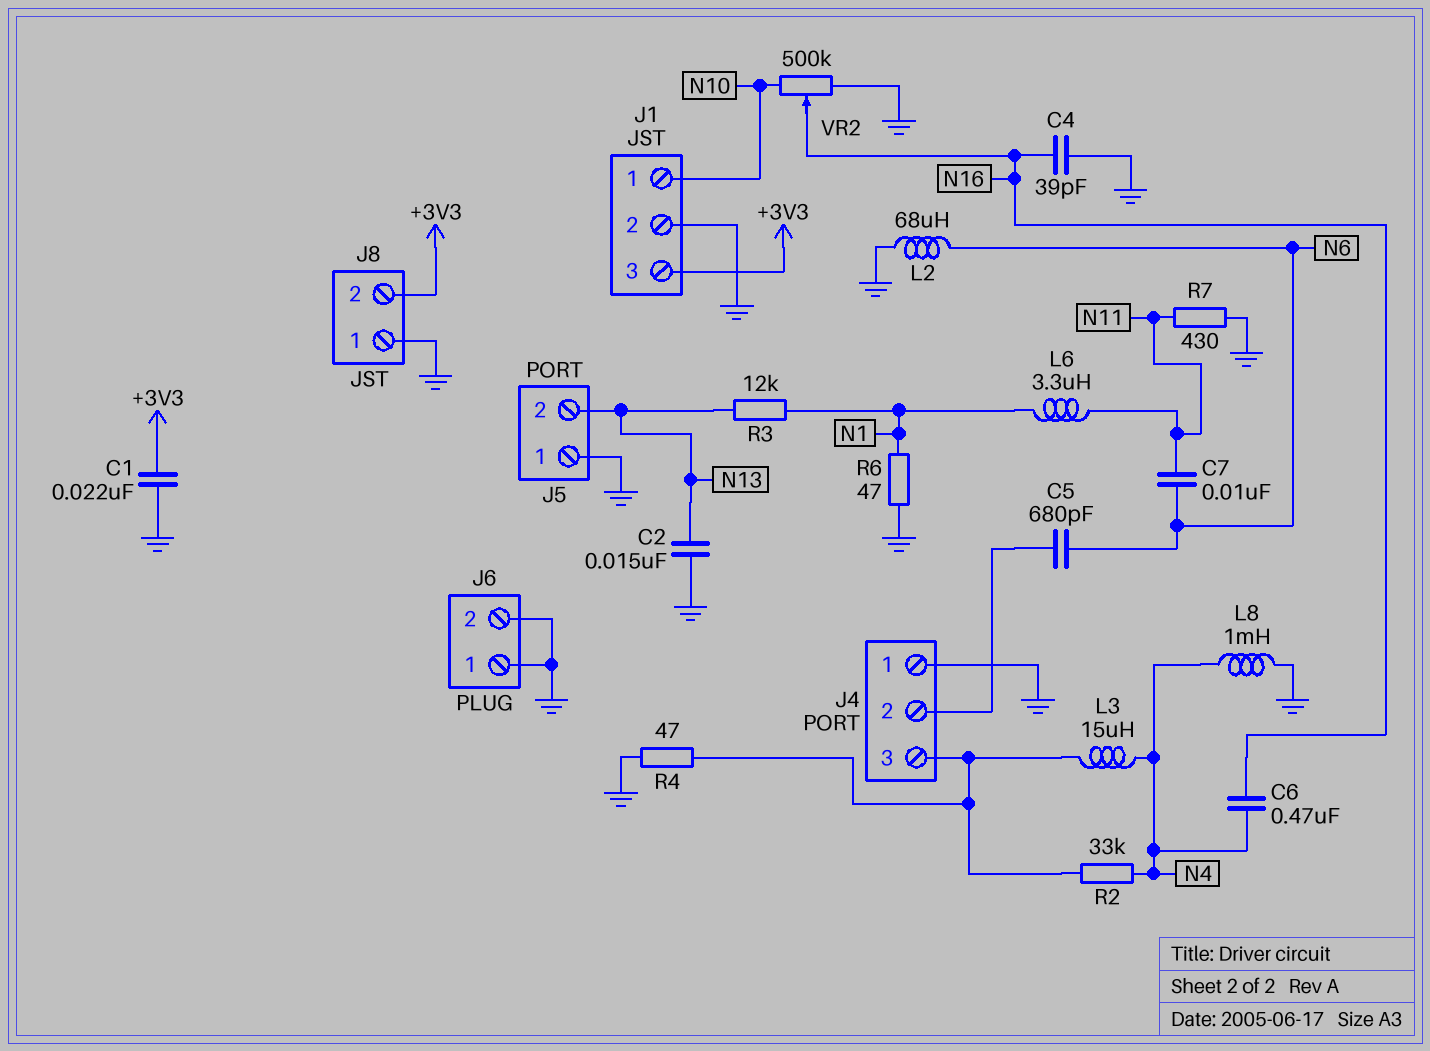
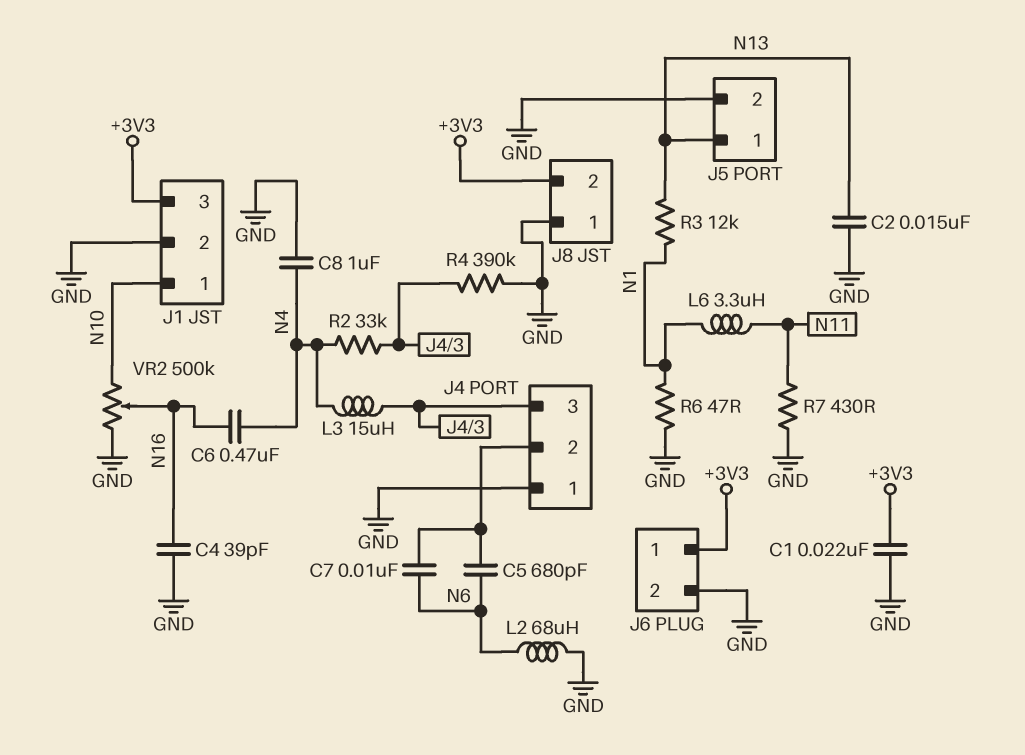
C7: 10nF (N6, N11) -> 10nF (J4/2, N6)
C8: none -> 1uF (GND, N4)
J5 pin 1: GND -> N13
J5 pin 2: N13 -> GND
J6 pin 1: GND -> +3V3
L8: 1mH (GND, N4) -> none
R4: 47 (GND, J4/3) -> 390k (GND, J4/3)

